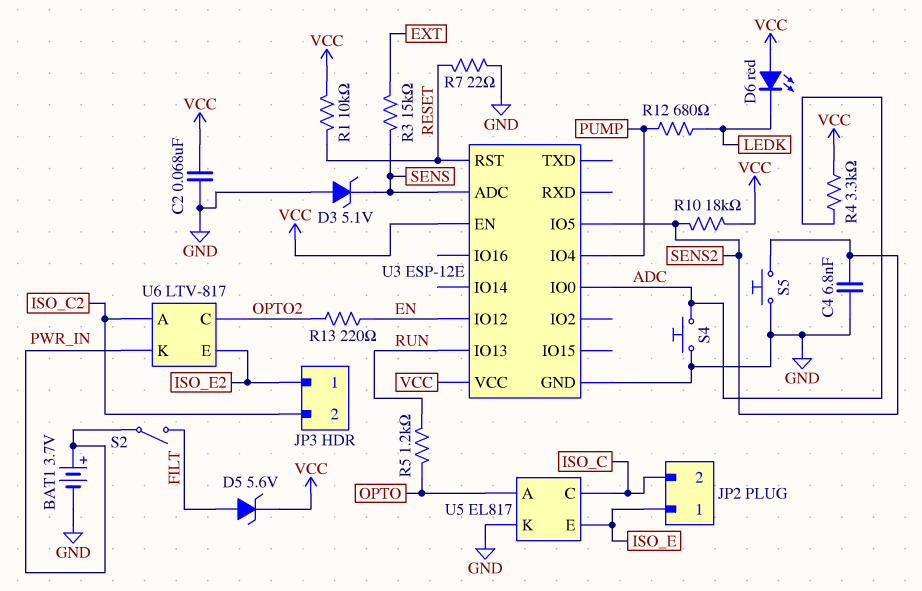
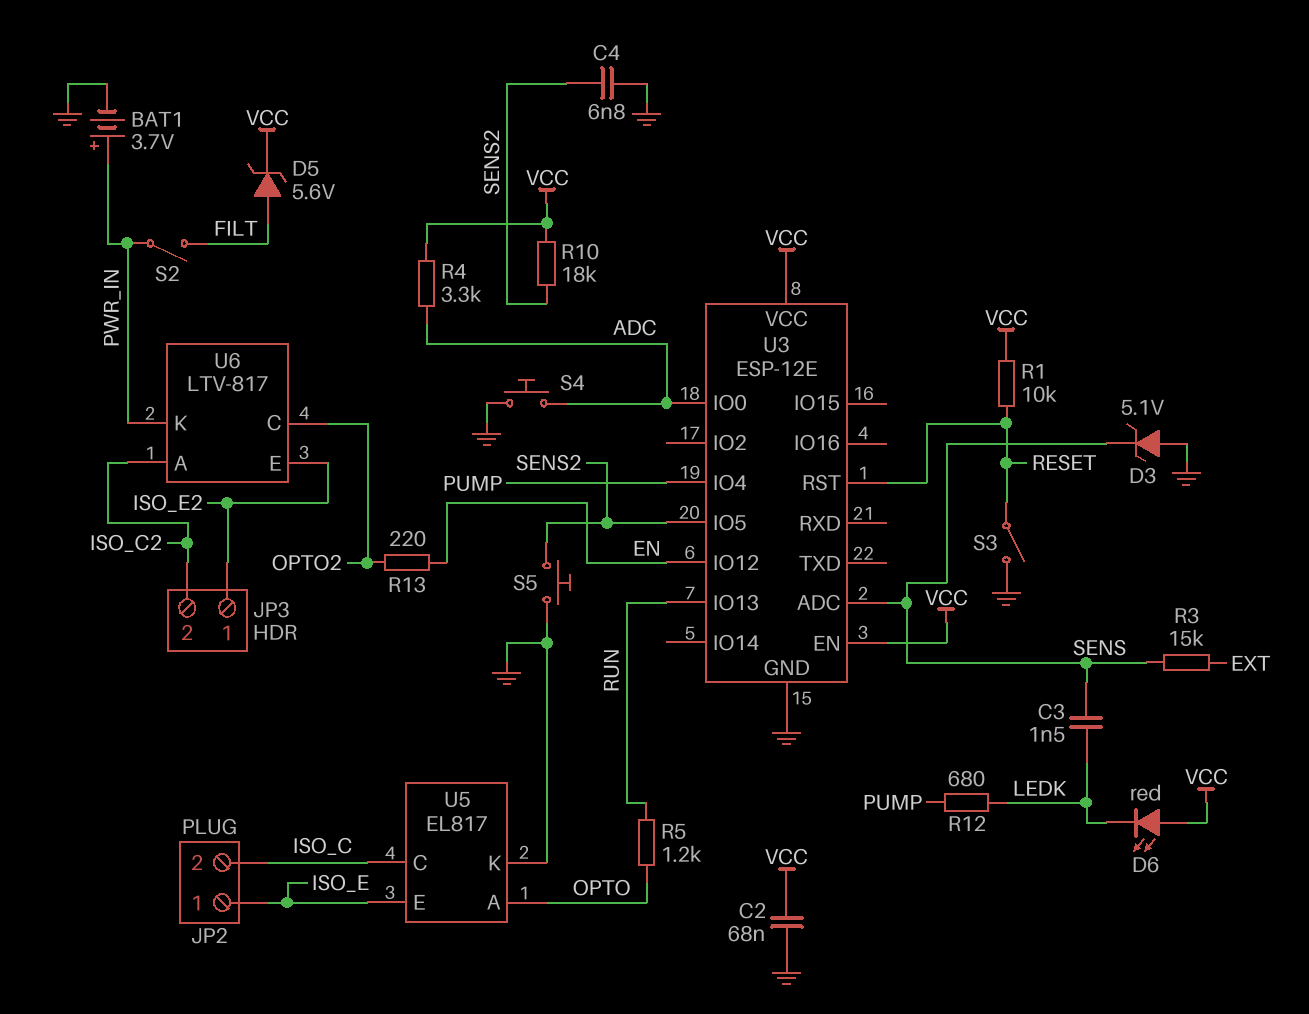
C3: none -> 1.5nF (LEDK, SENS)
R7: 22 (GND, RESET) -> none
S3: none -> switch (GND, RESET)

